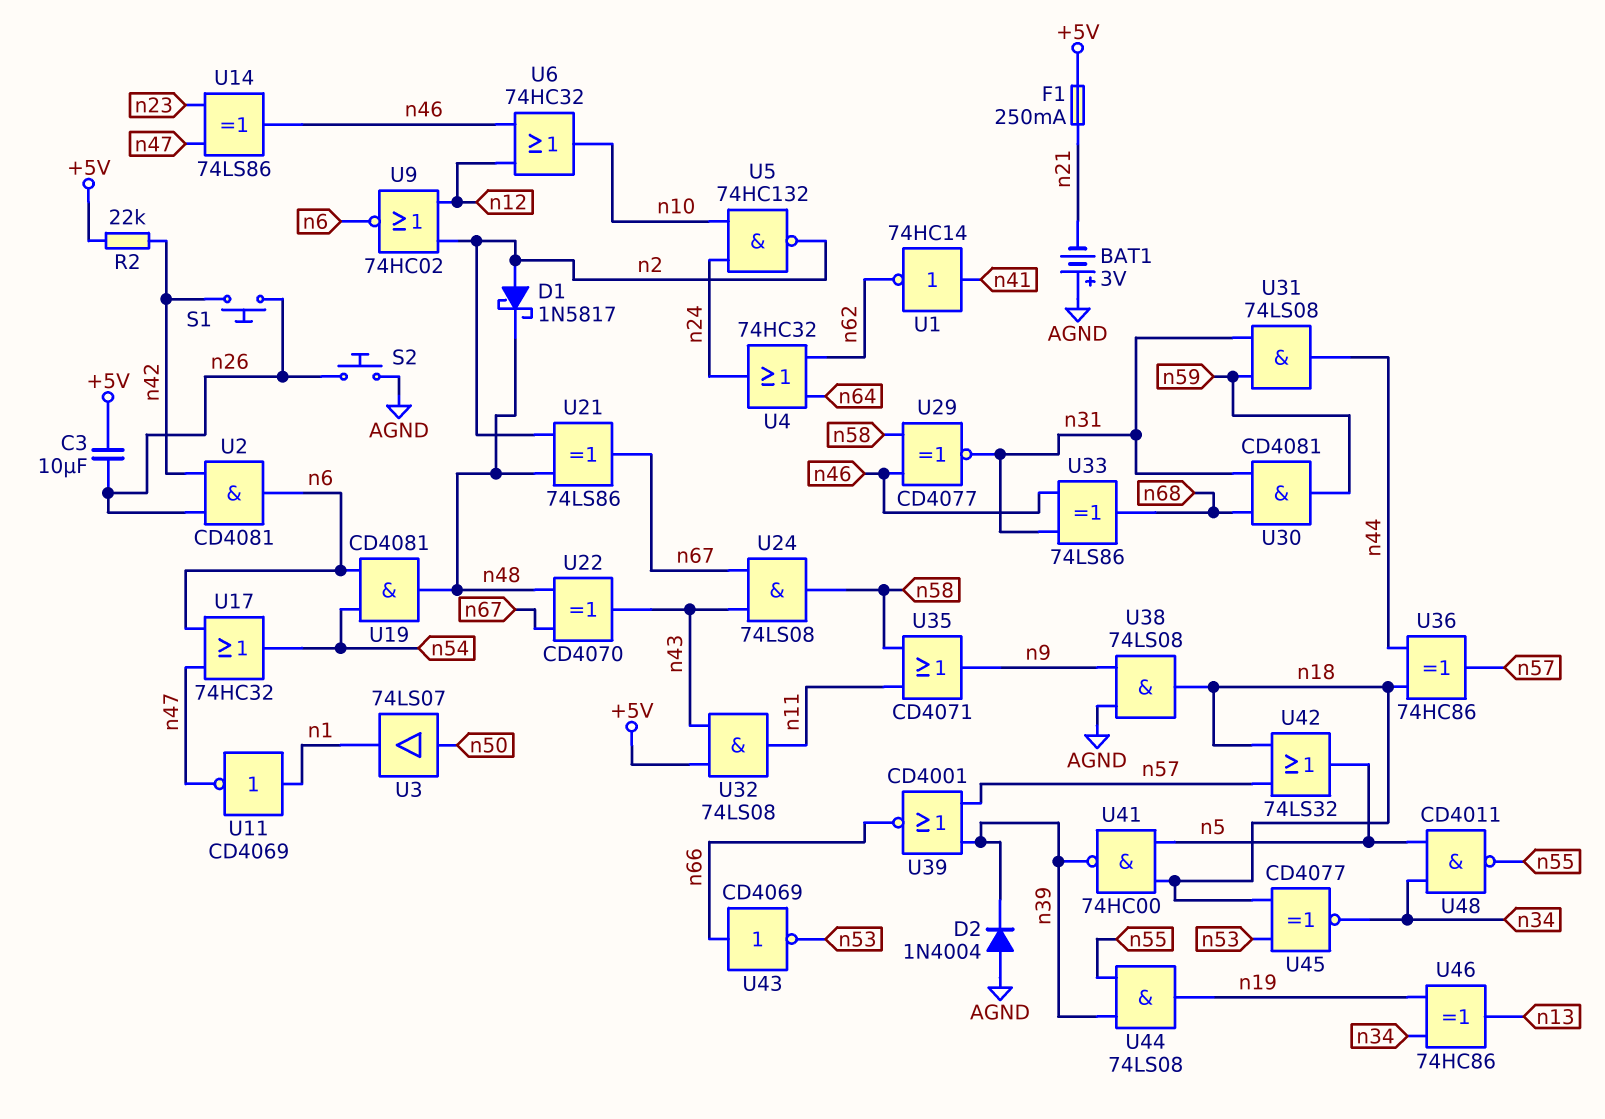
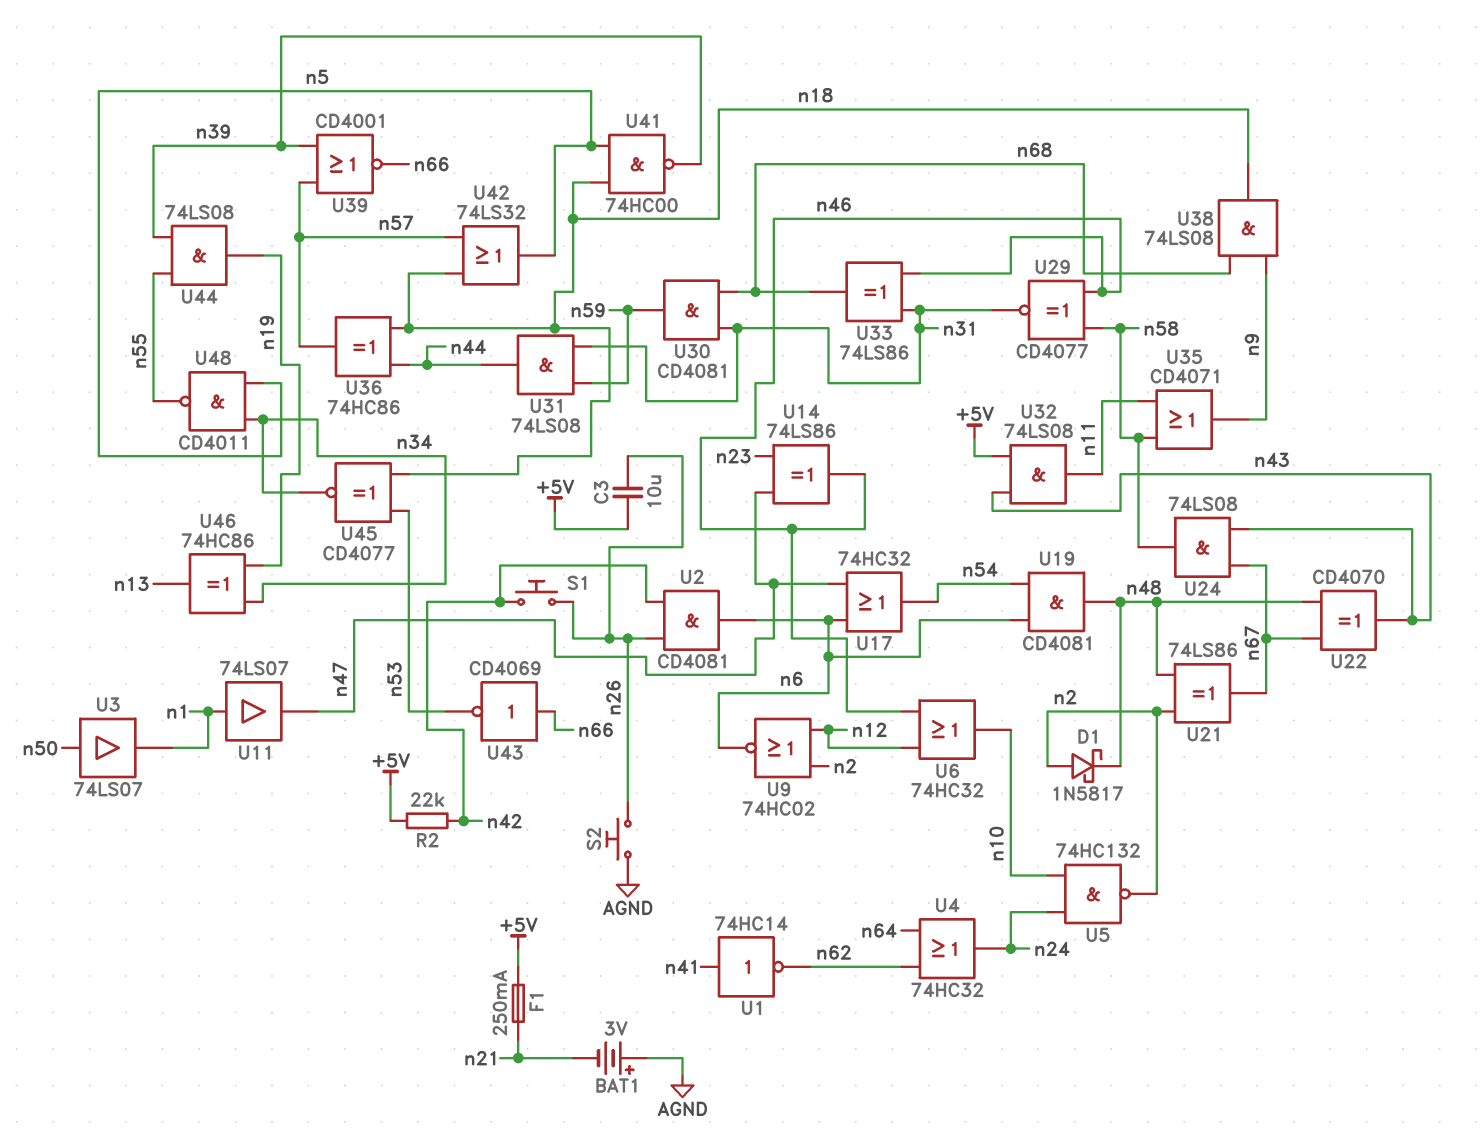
D2: diode 1N4004 (A AGND, K n39) -> none
U11: NOT CD4069 (in n1, out n47) -> buffer 74LS07 (in n1, out n47)
U38: AND 74LS08 (in AGND, in n9, out n18) -> AND 74LS08 (in n9, in n68, out n18)

